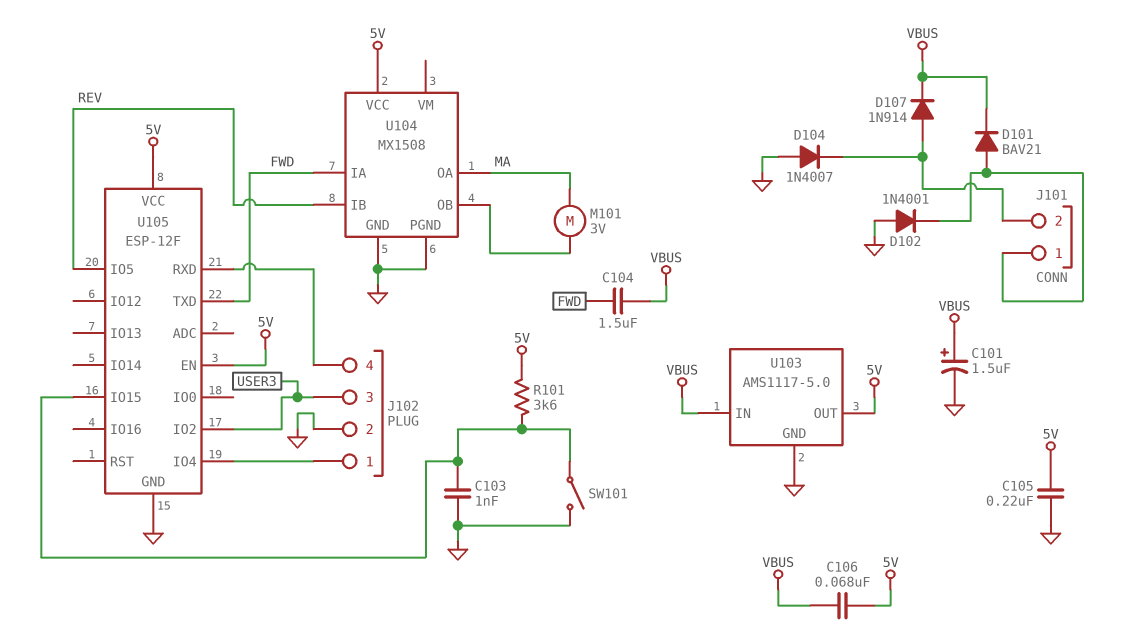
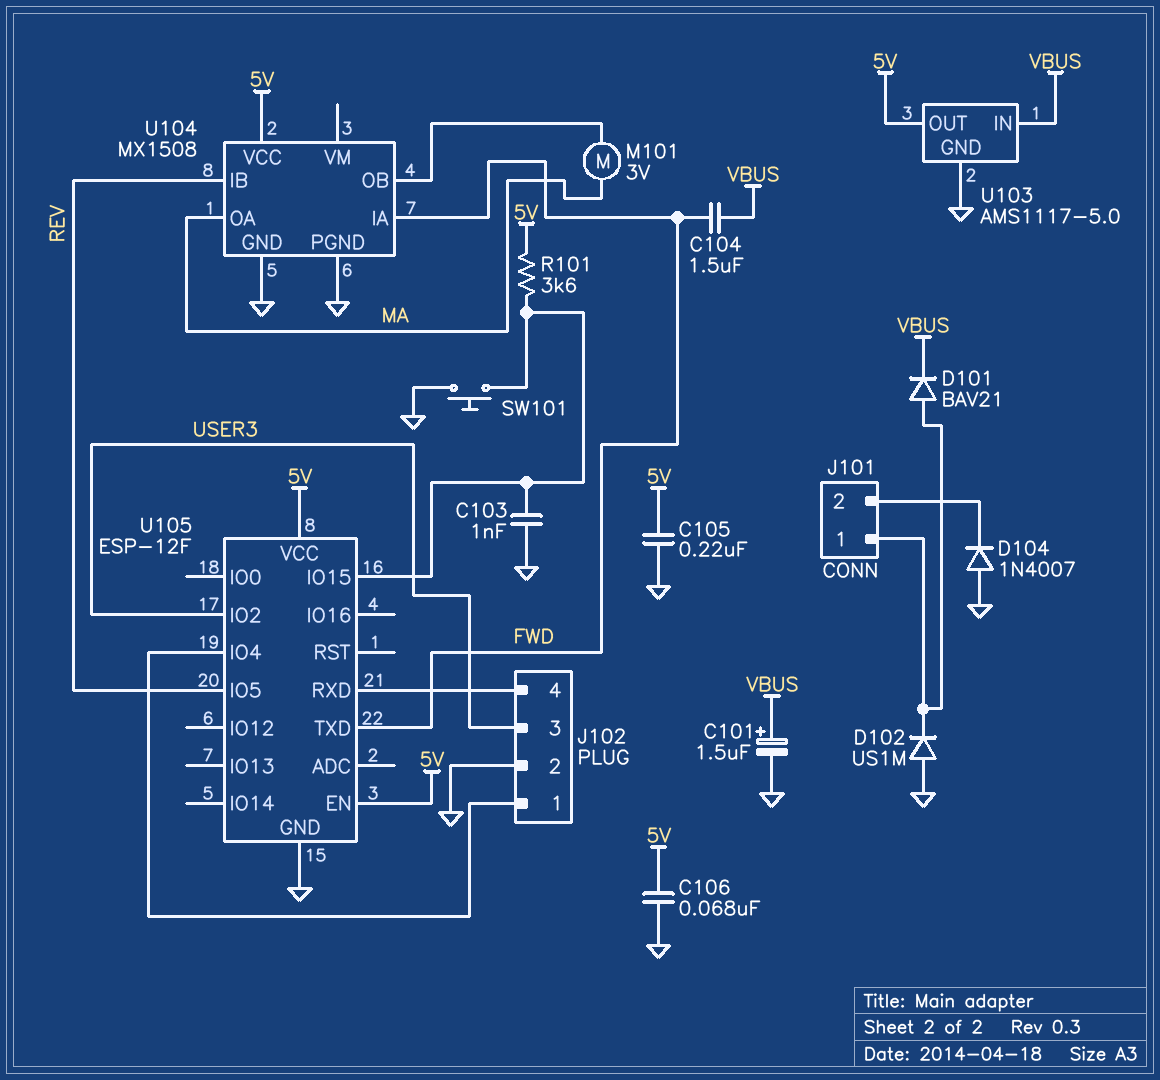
C106: 68nF (5V, VBUS) -> 68nF (5V, GND)
D102: diode 1N4001 (A GND, K J101/1) -> diode US1M (A GND, K J101/1)
D107: diode 1N914 (A J101/2, K VBUS) -> none
SW101: switch (GND, U105/IO15) -> button (GND, U105/IO15)

